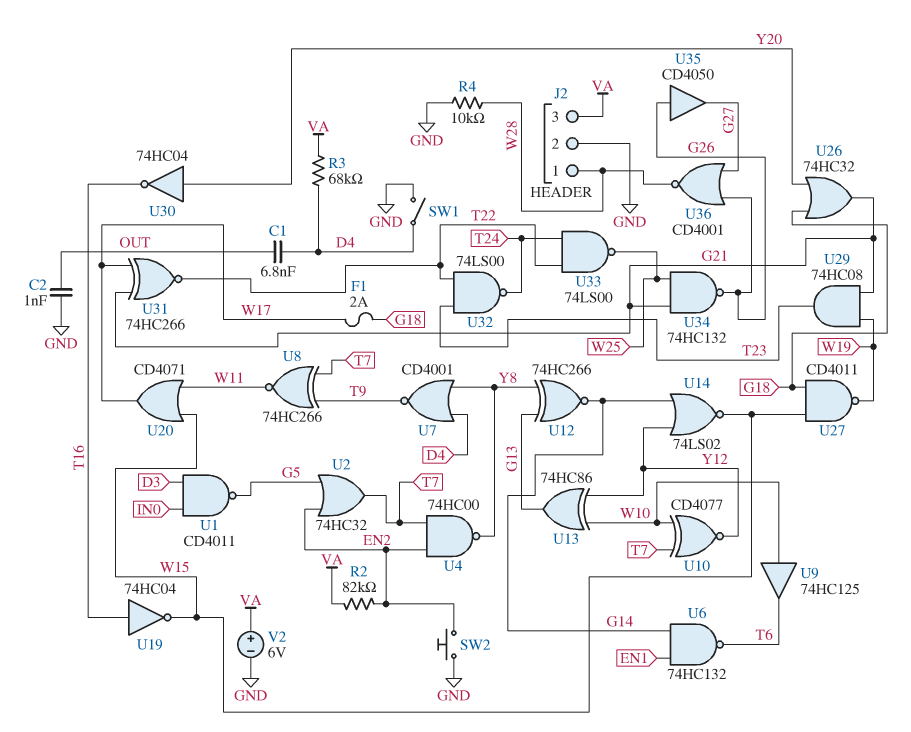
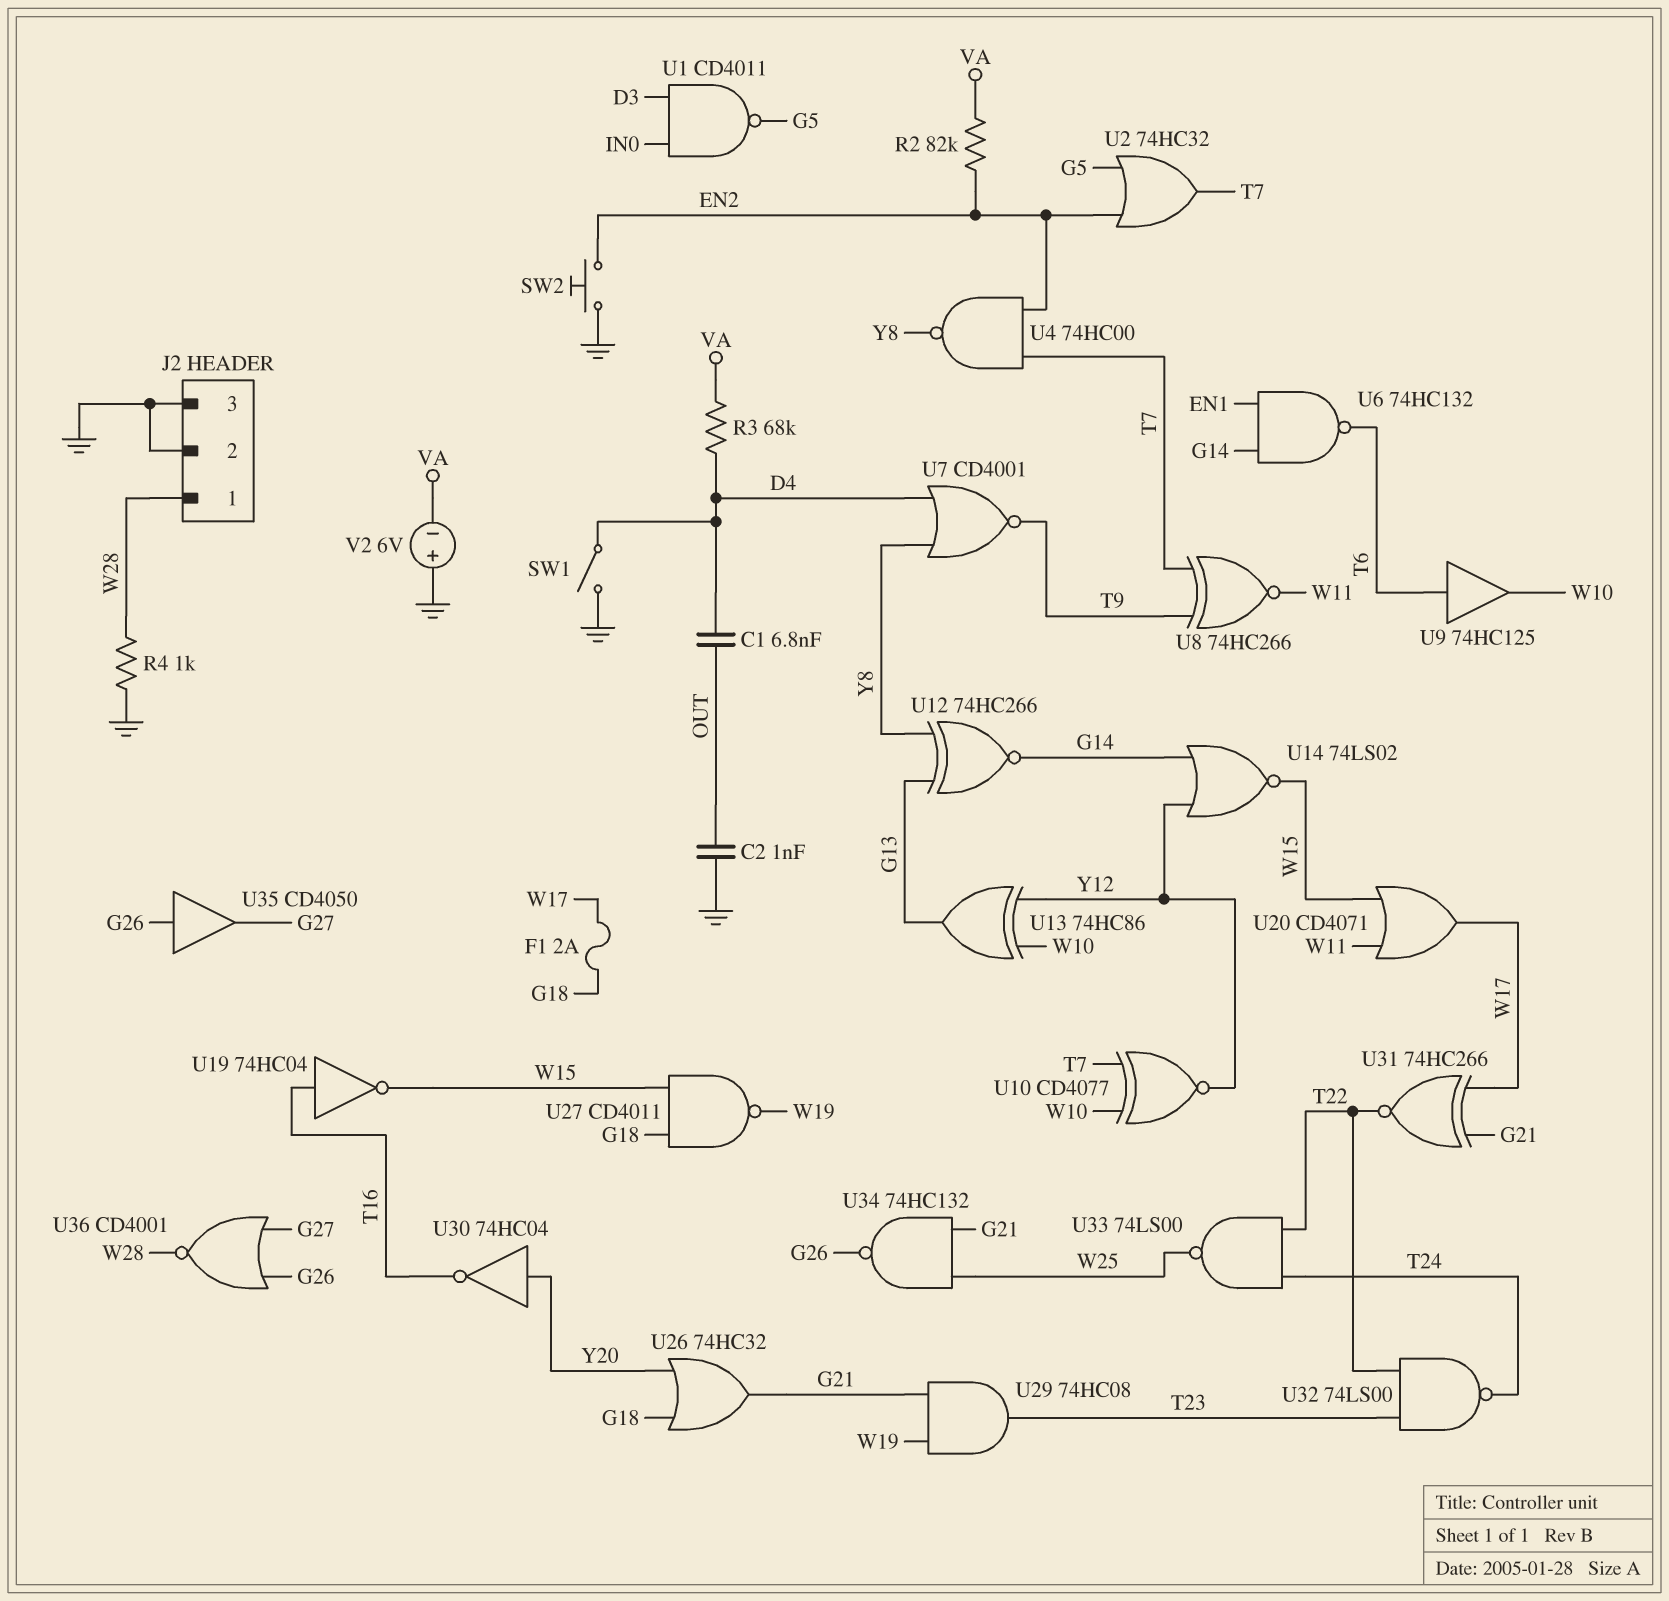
J2 pin 3: VA -> GND
R4: 10k (GND, W28) -> 1k (GND, W28)
U9: buffer 74HC125 (in W10, out T6) -> buffer 74HC125 (in T6, out W10)
V2: 6V (plus VA, minus GND) -> 6V (plus GND, minus VA)

